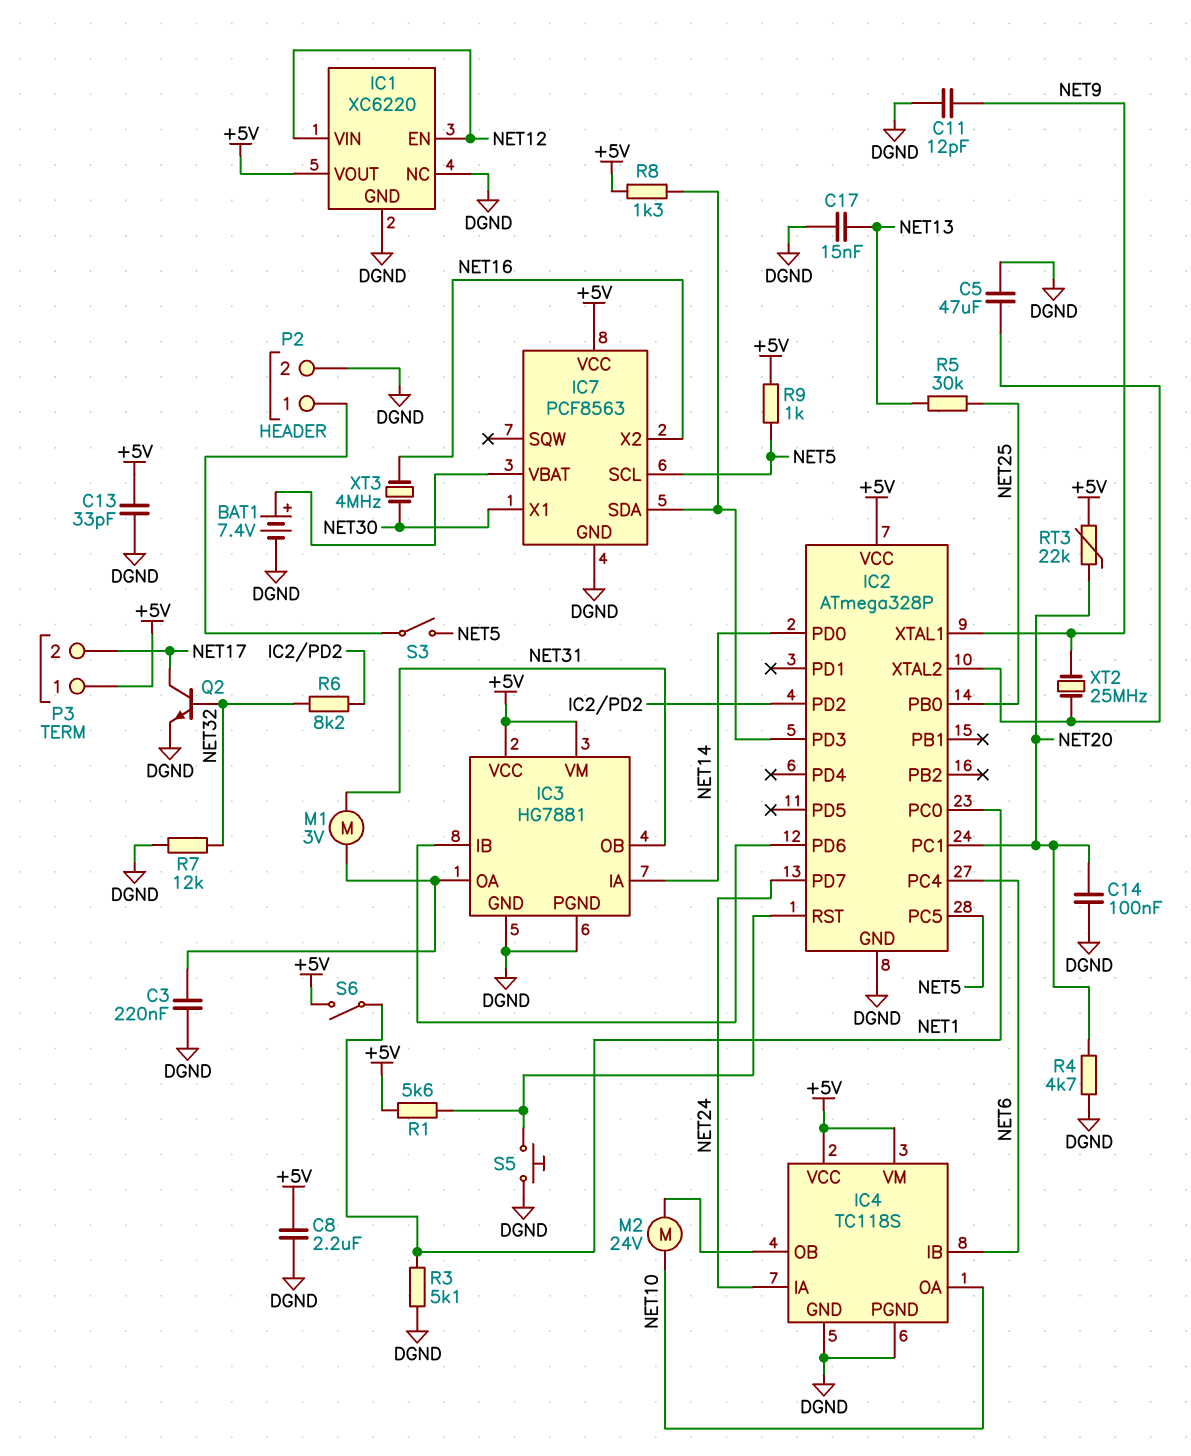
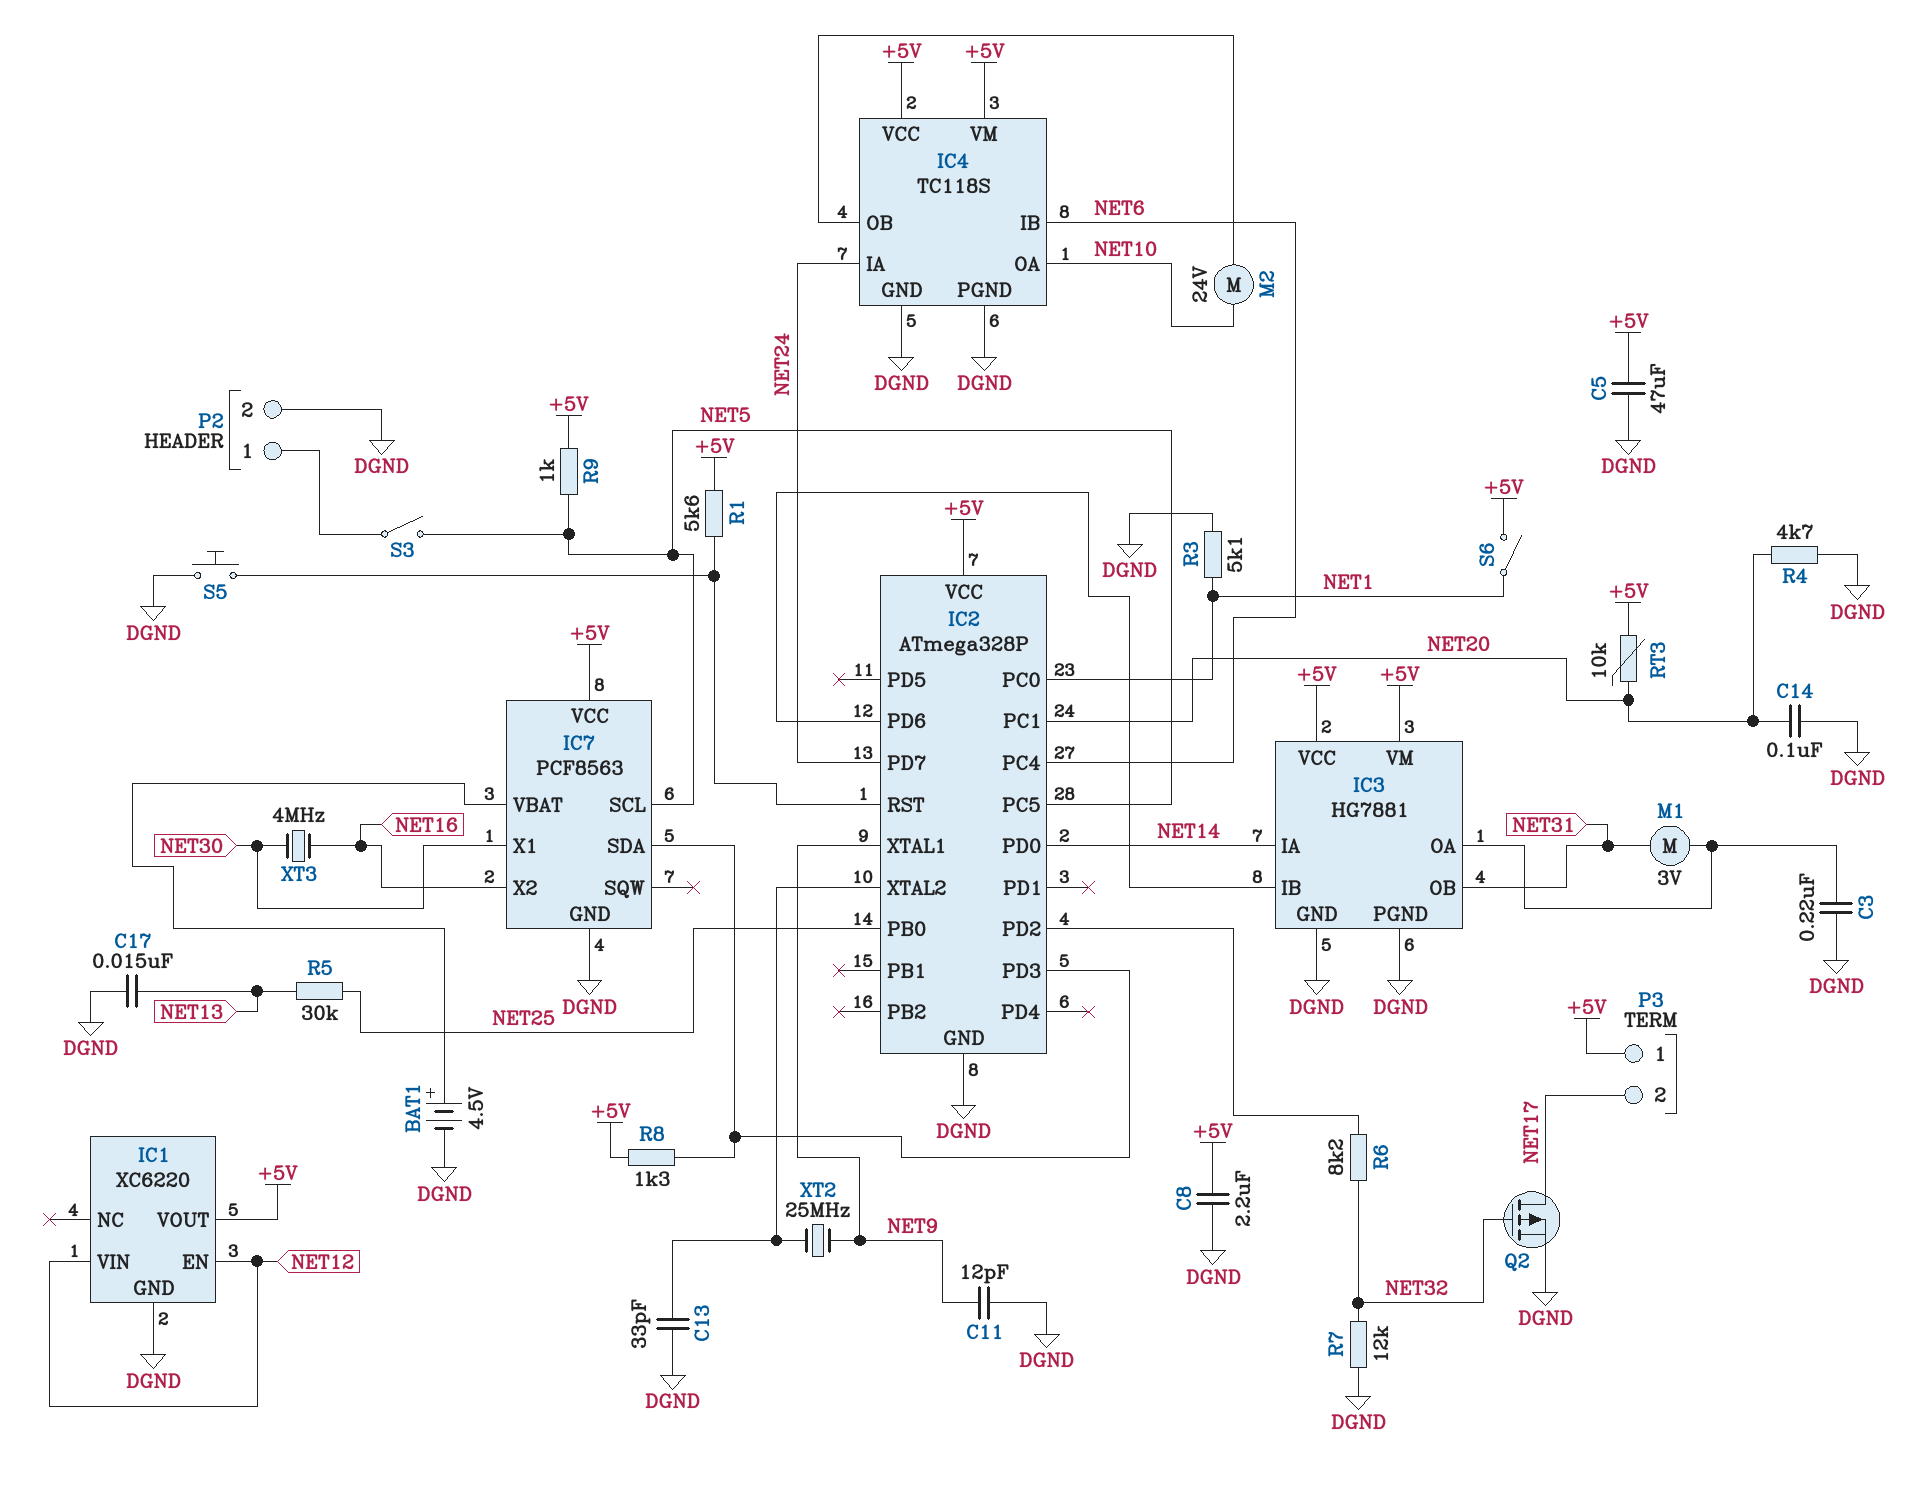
BAT1: 7.4V (plus IC7/VBAT, minus DGND) -> 4.5V (plus IC7/VBAT, minus DGND)
C5: 47uF (DGND, IC2/XTAL2) -> 47uF (+5V, DGND)
C13: 33pF (+5V, DGND) -> 33pF (DGND, IC2/XTAL2)
IC1 pin NC: DGND -> none
Q2: NPN (B NET32, C NET17, E DGND) -> PMOS (G NET32, D NET17, S DGND)
RT3: 22k (+5V, NET20) -> 10k (+5V, NET20)

